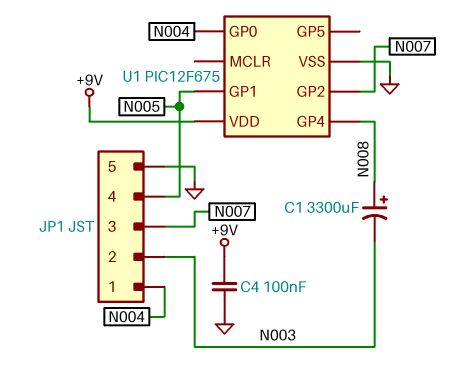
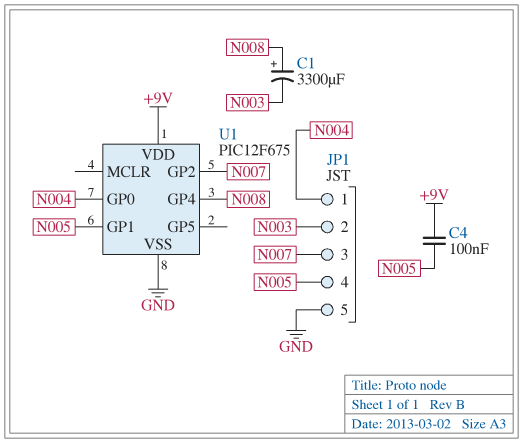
C4: 100nF (+9V, GND) -> 100nF (+9V, N005)

